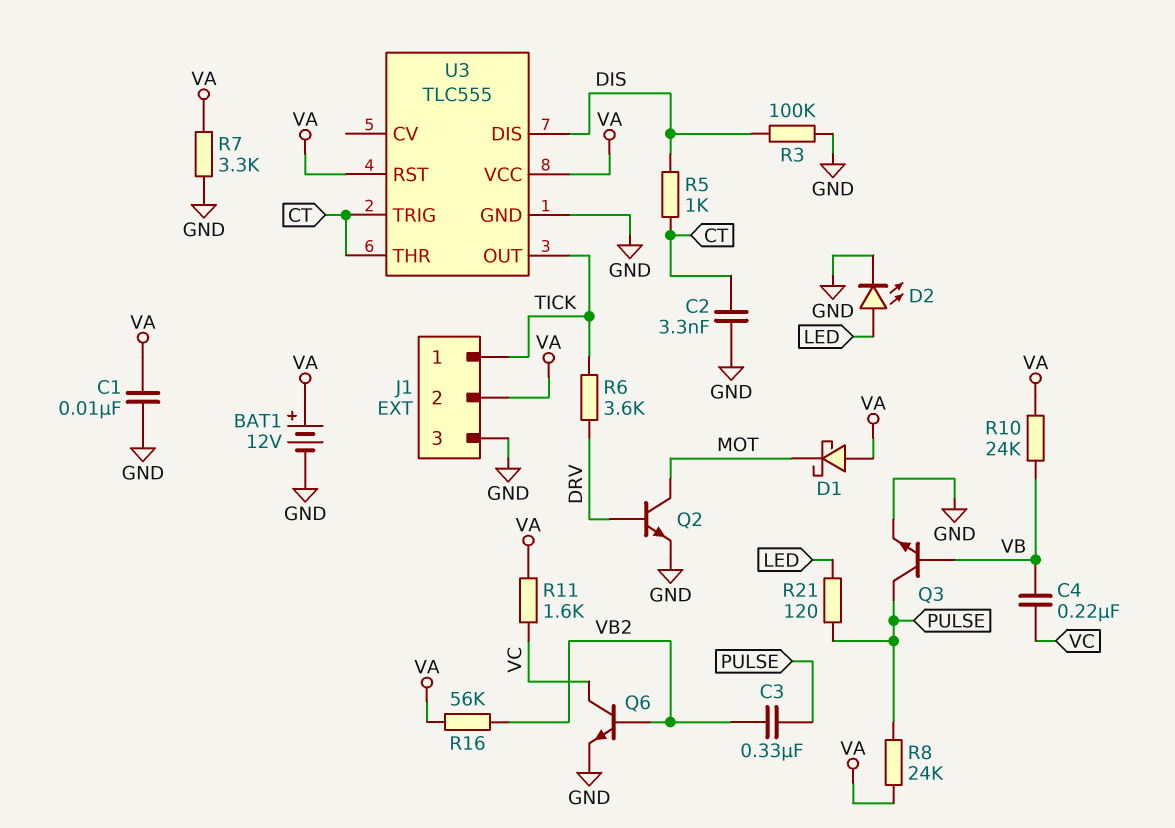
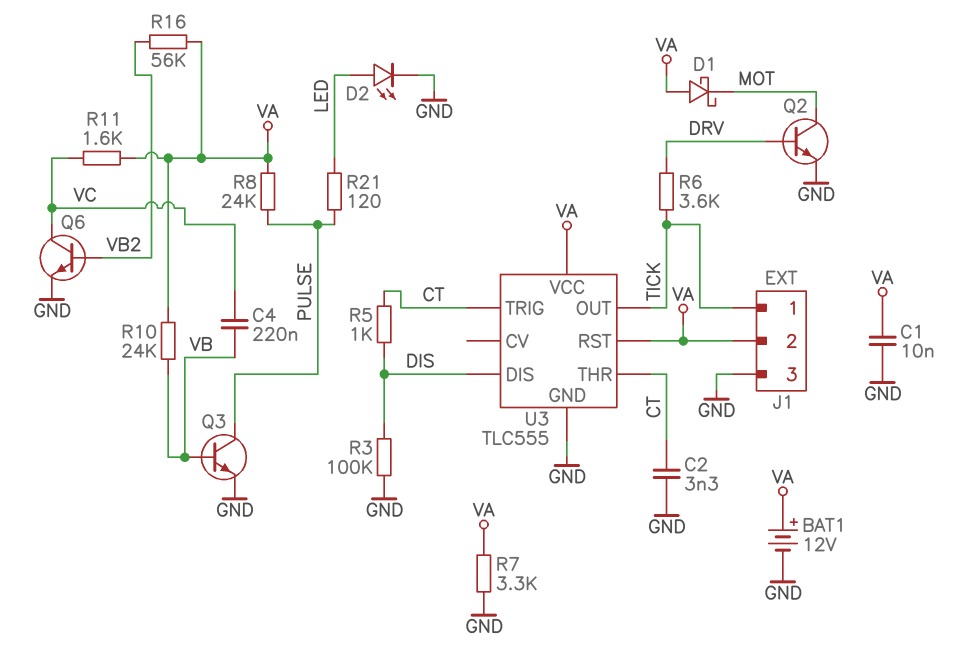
C3: 330nF (PULSE, VB2) -> none

